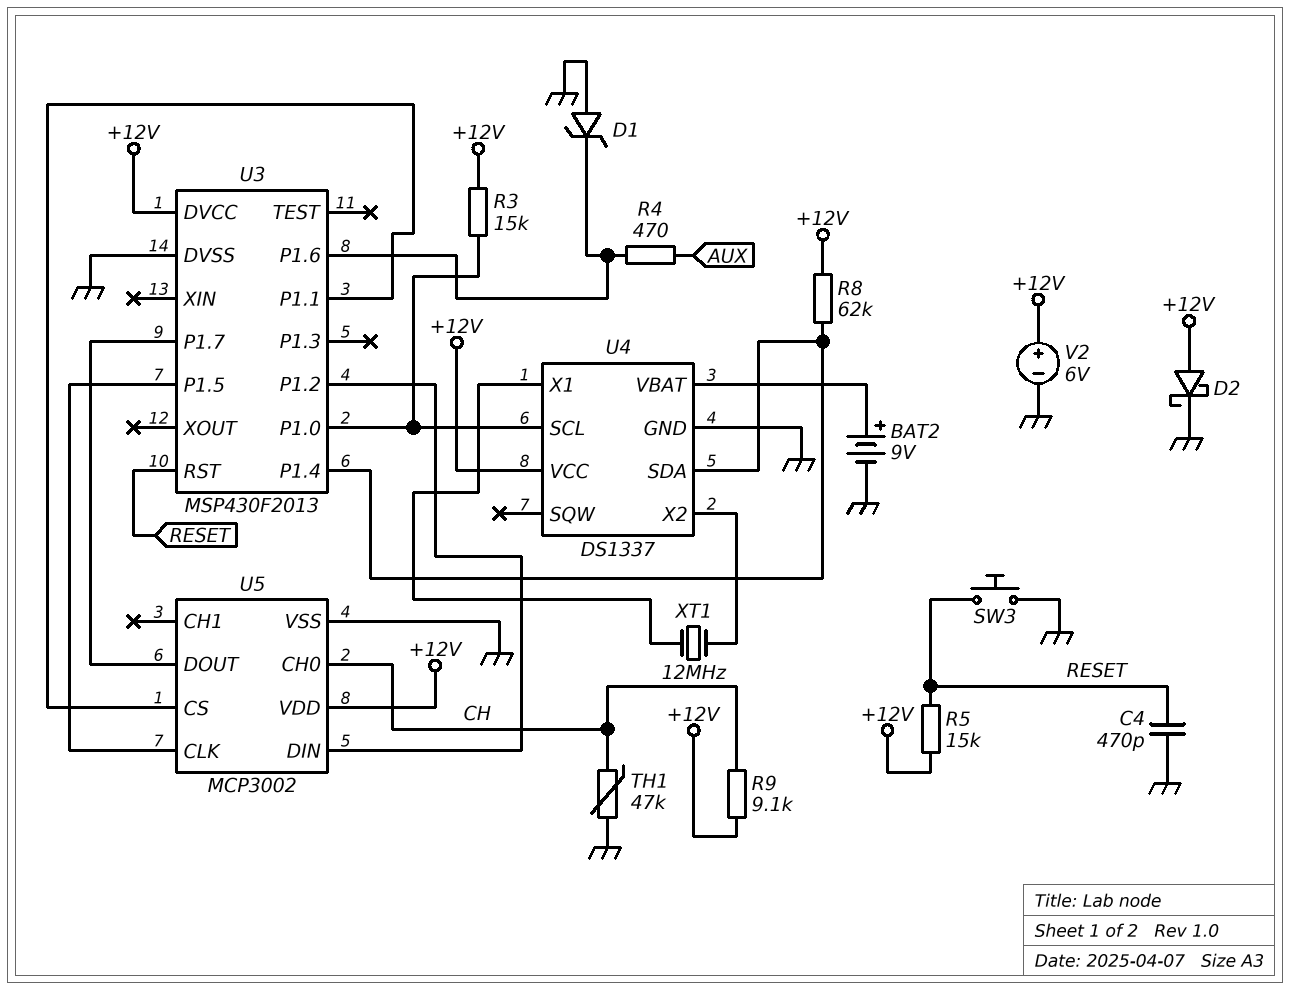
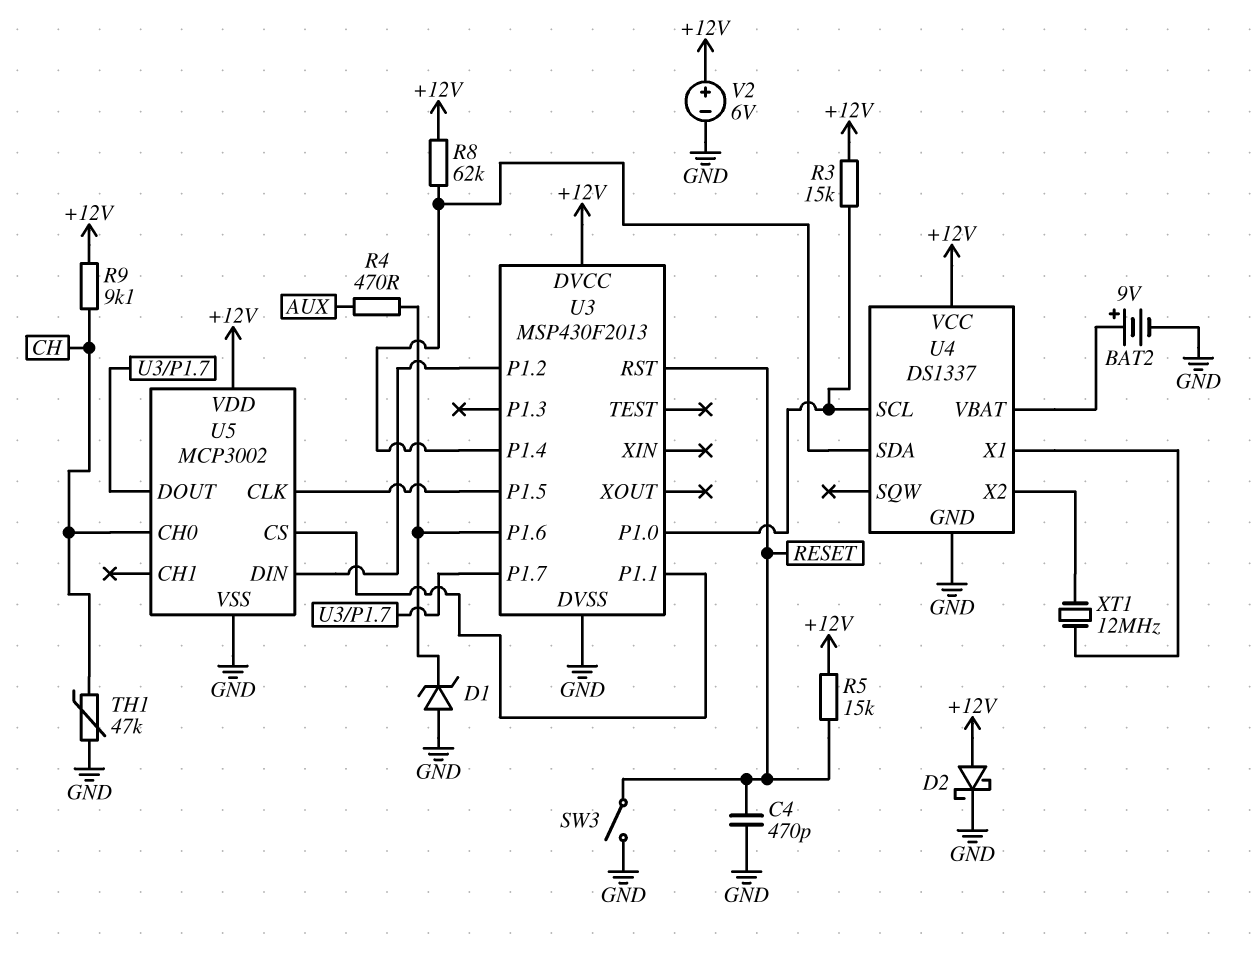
SW3: button (GND, RESET) -> switch (GND, RESET)

